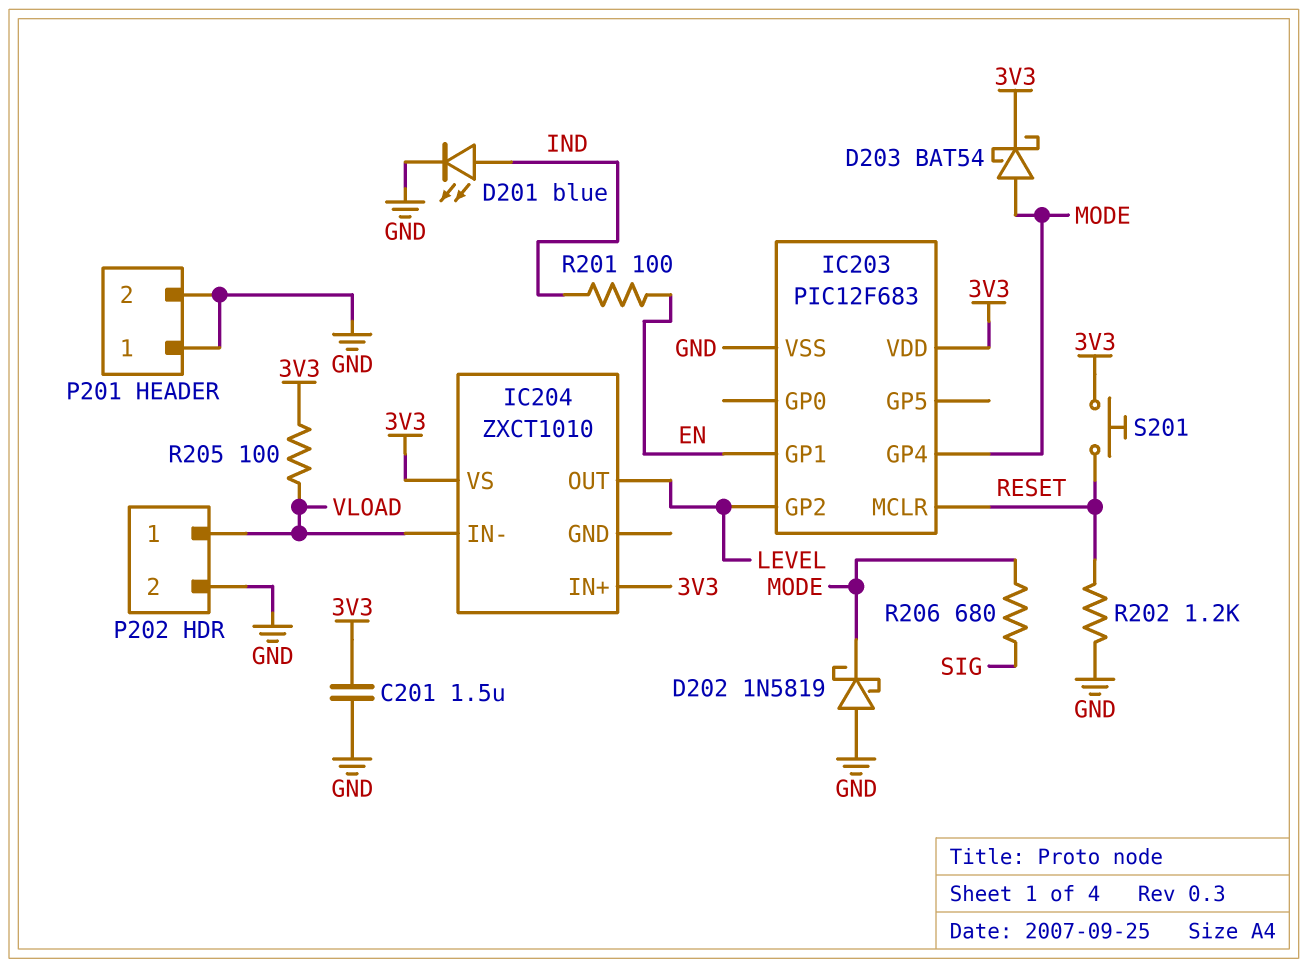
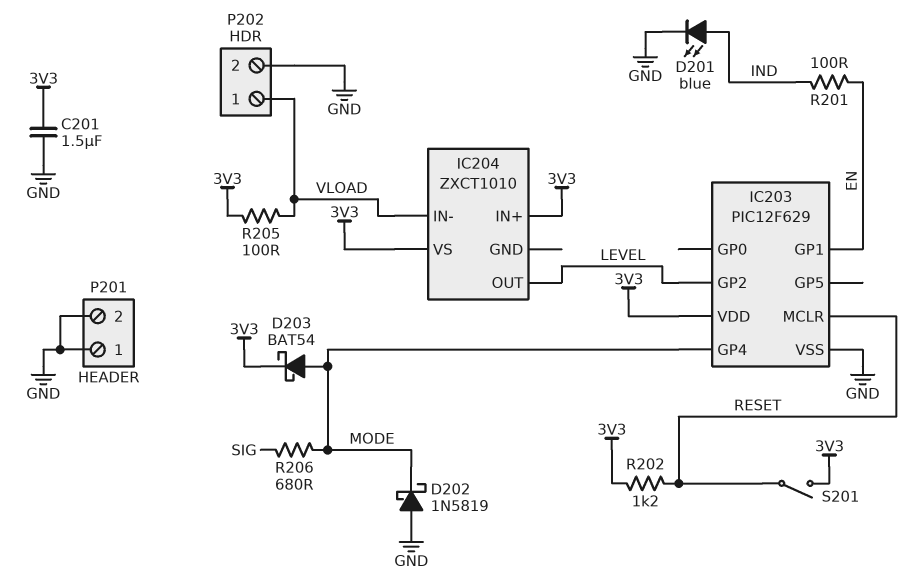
IC203: PIC12F683 -> PIC12F629
R202: 1.2k (GND, RESET) -> 1.2k (3V3, RESET)
S201: button (3V3, RESET) -> switch (3V3, RESET)

